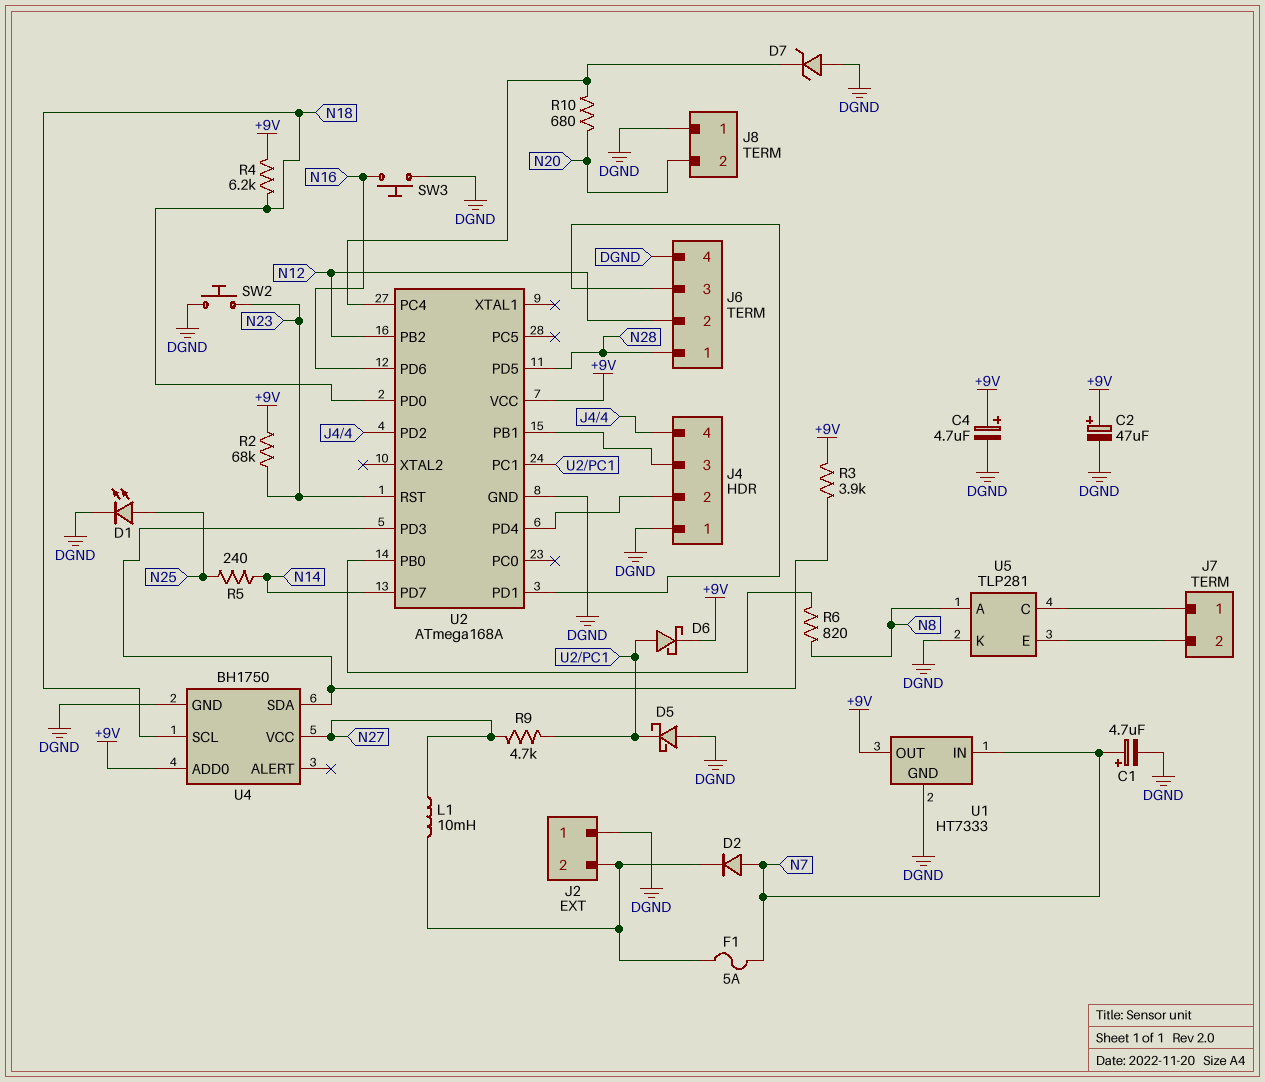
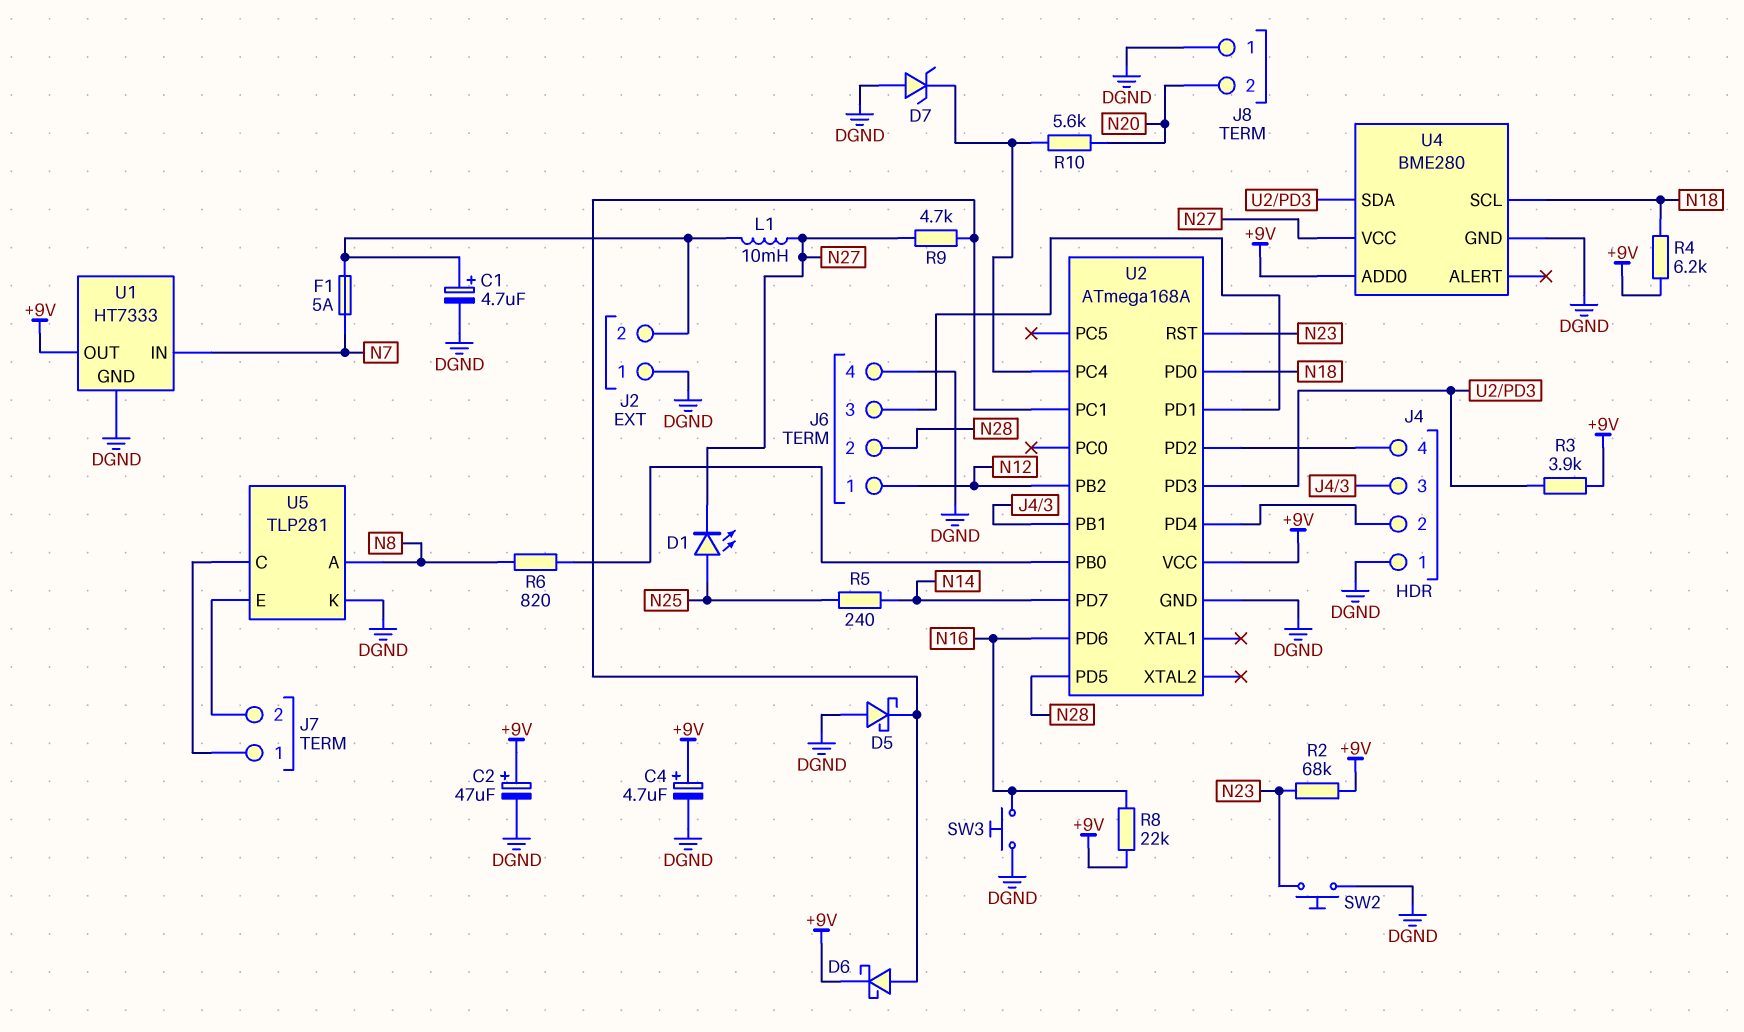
C1: 4.7uF (plus N7, minus DGND) -> 4.7uF (plus J2/2, minus DGND)
D1: LED (A N25, K DGND) -> LED (A N25, K N27)
D2: diode (A N7, K J2/2) -> none
J6 pin 1: N28 -> N12
J6 pin 2: N12 -> N28
R8: none -> 22k (+9V, N16)
R10: 680 (N20, U2/PC4) -> 5.6k (N20, U2/PC4)
U4: BH1750 -> BME280

